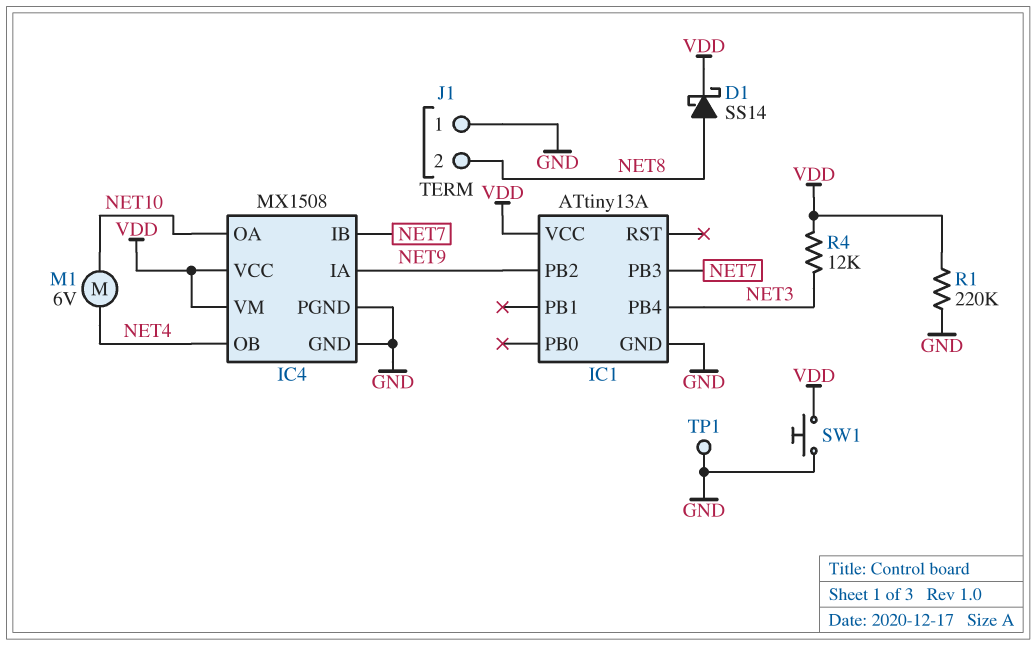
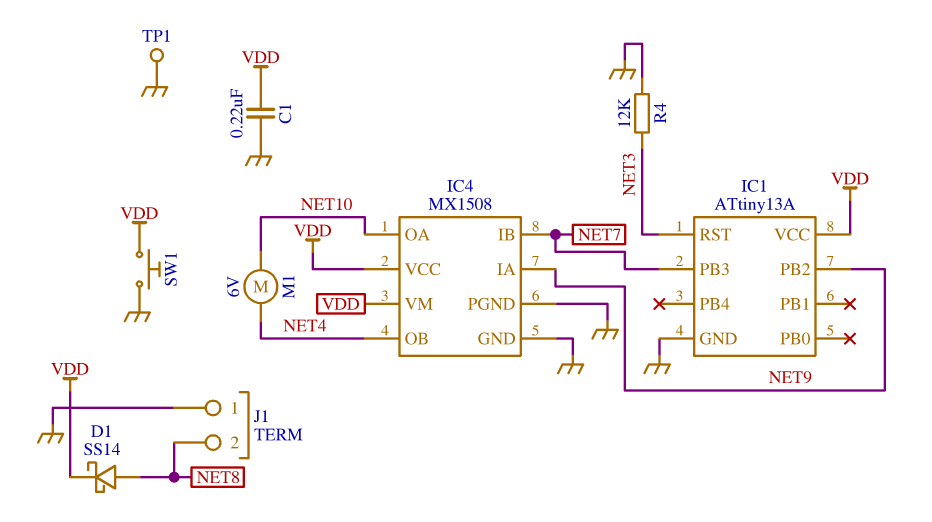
C1: none -> 220nF (GND, VDD)
IC1 pin PB4: NET3 -> none
IC1 pin RST: none -> NET3
R1: 220k (GND, VDD) -> none
R4: 12k (NET3, VDD) -> 12k (GND, NET3)

